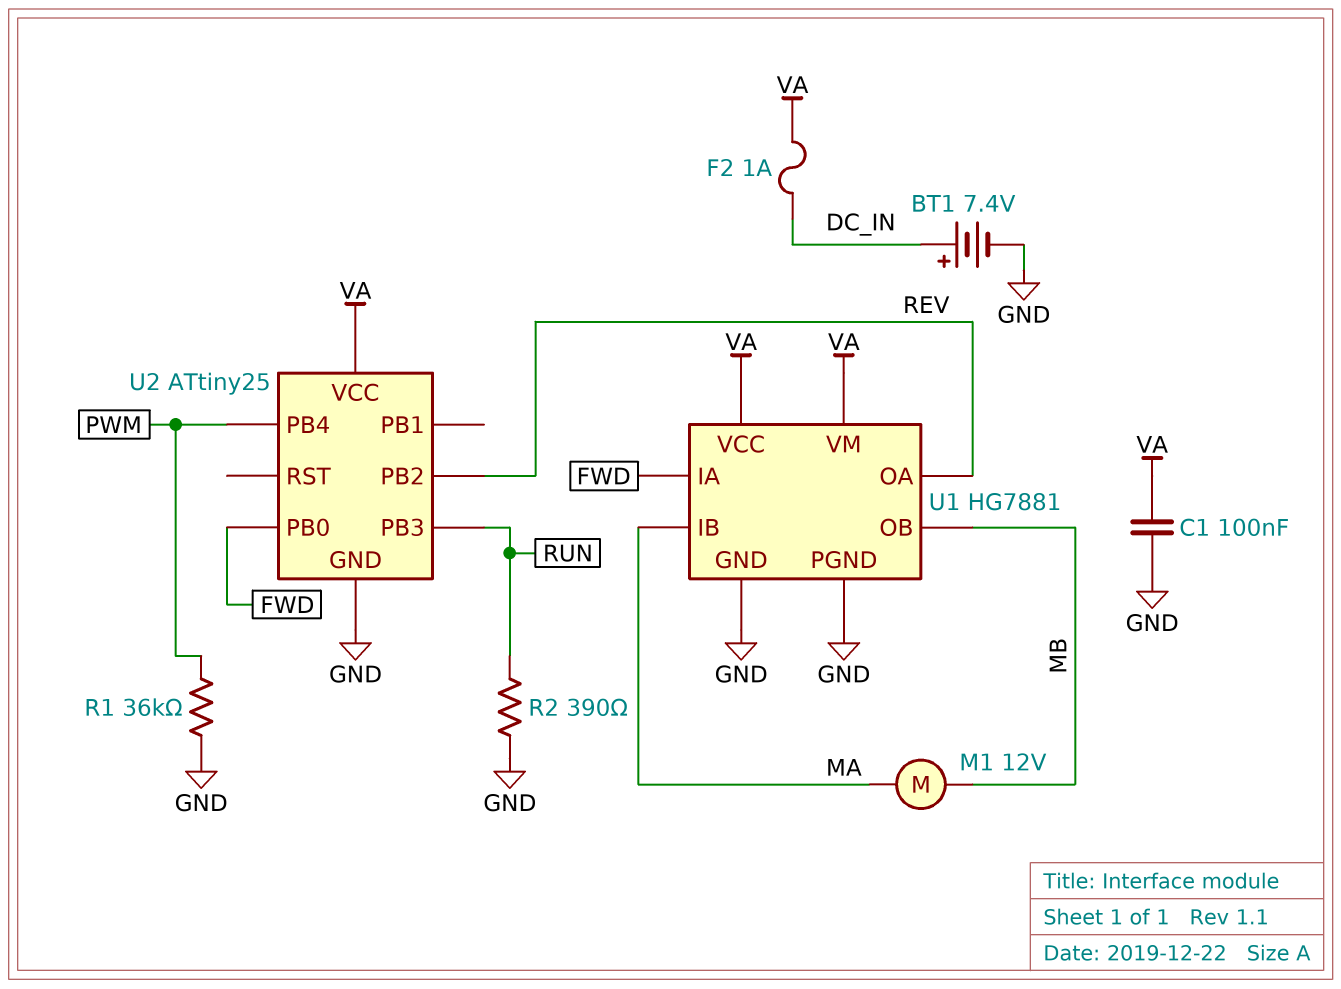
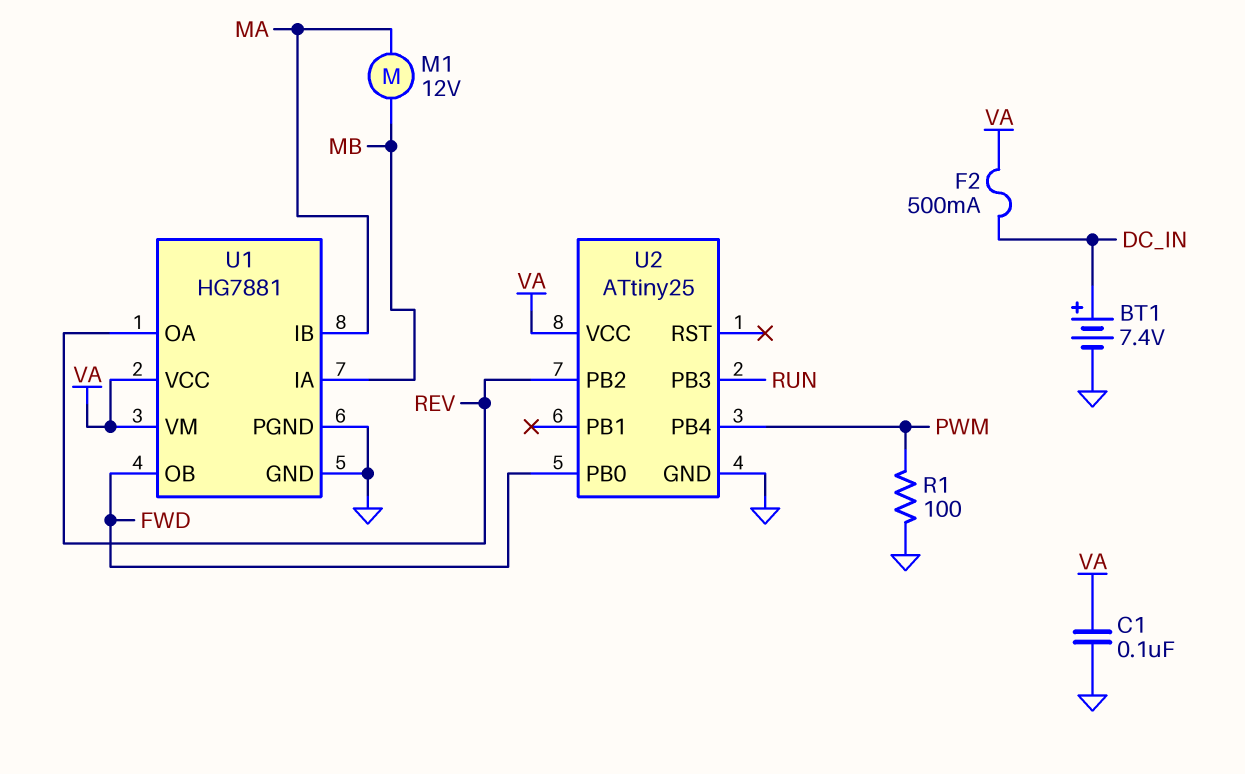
F2: 1A (DC_IN, VA) -> 500mA (DC_IN, VA)
R1: 36k (GND, PWM) -> 100 (GND, PWM)
R2: 390 (GND, RUN) -> none
U1 pin IA: FWD -> MB
U1 pin OB: MB -> FWD

